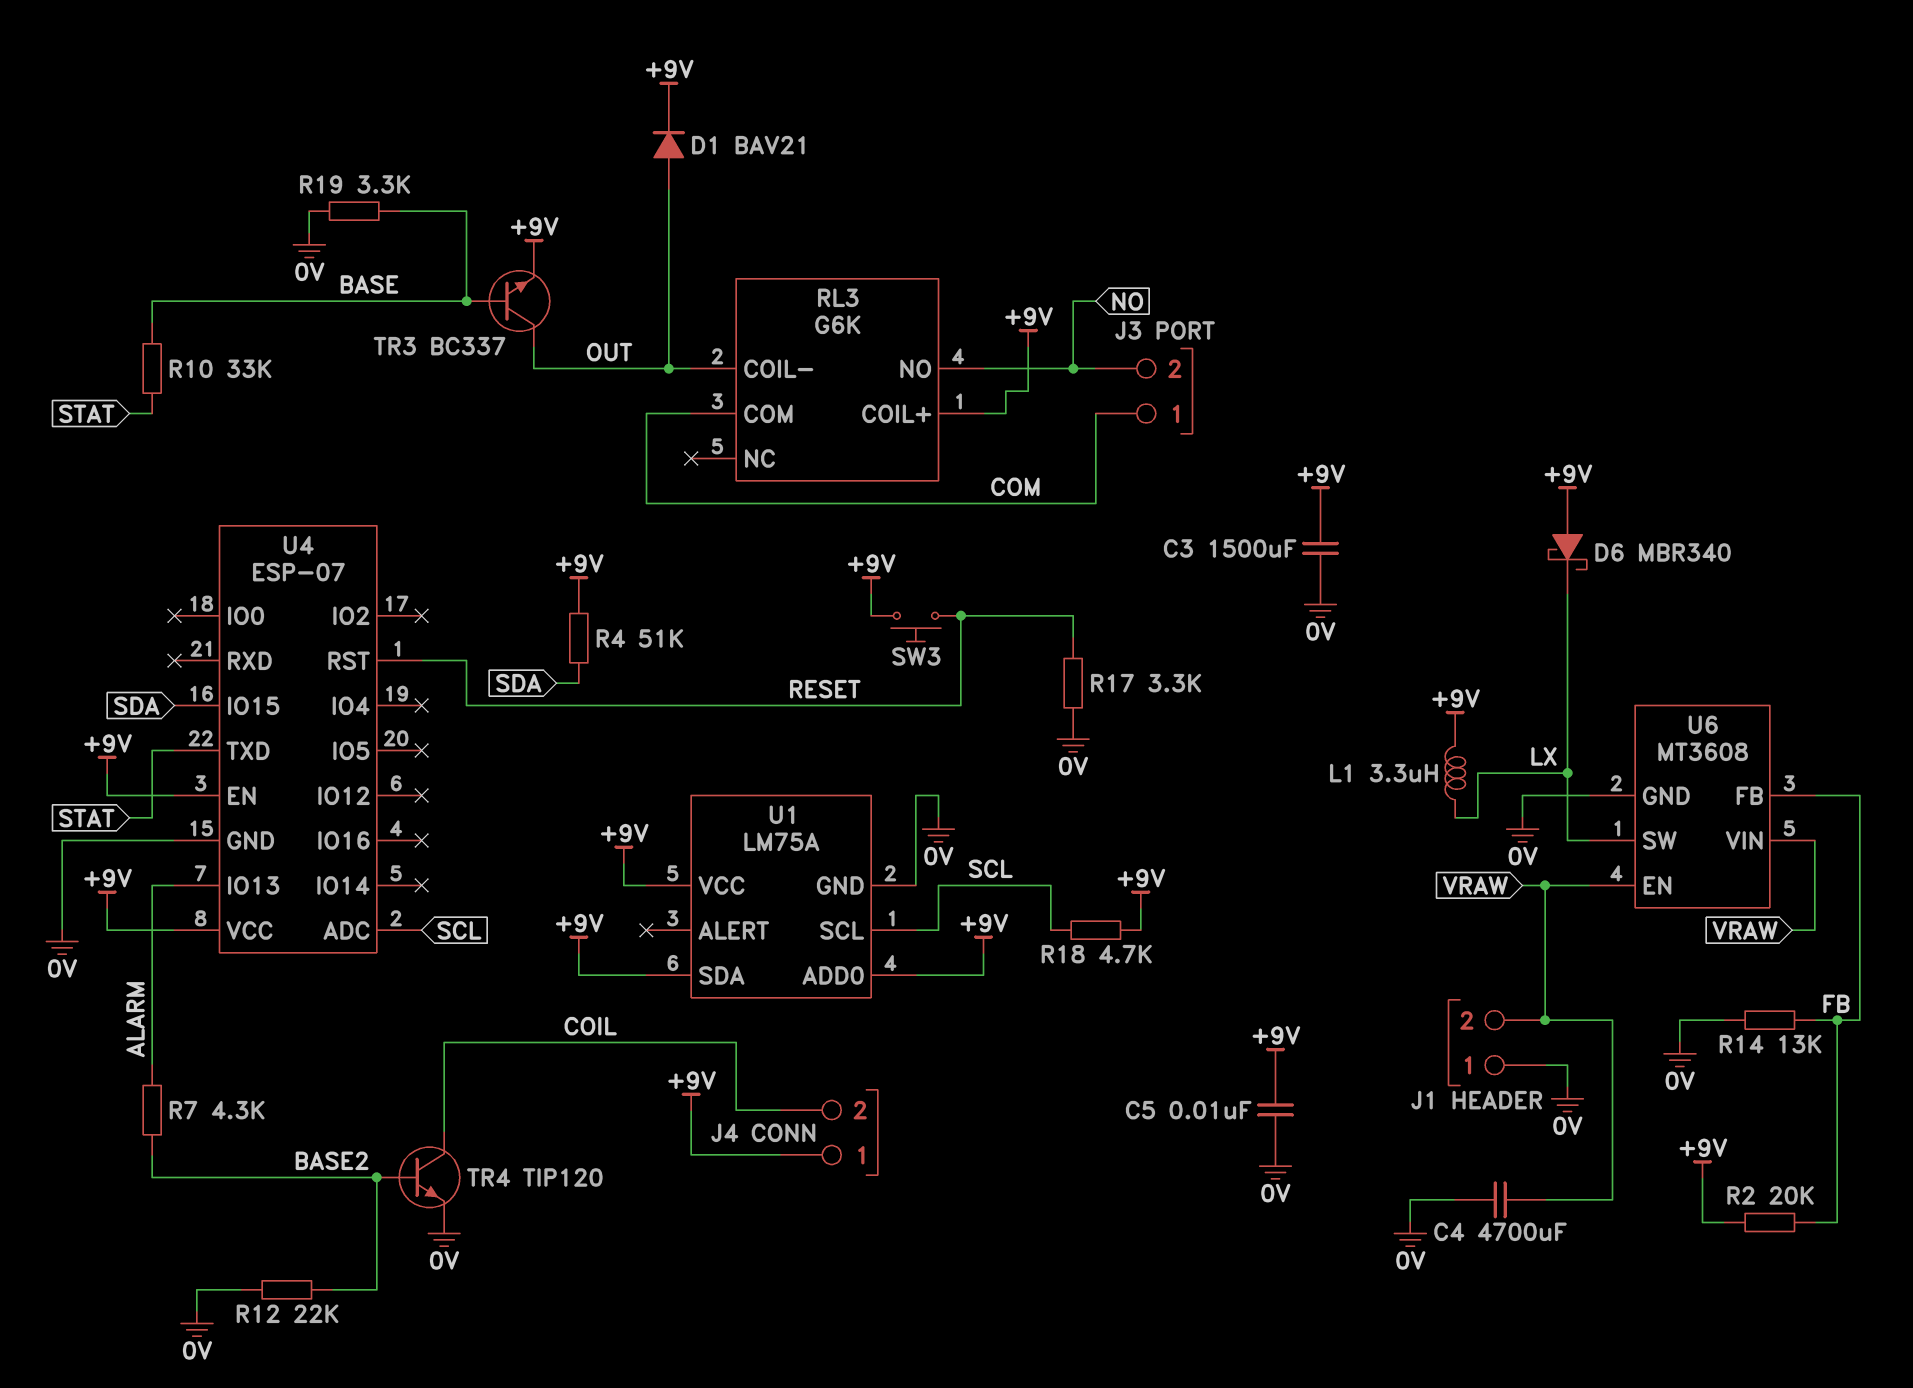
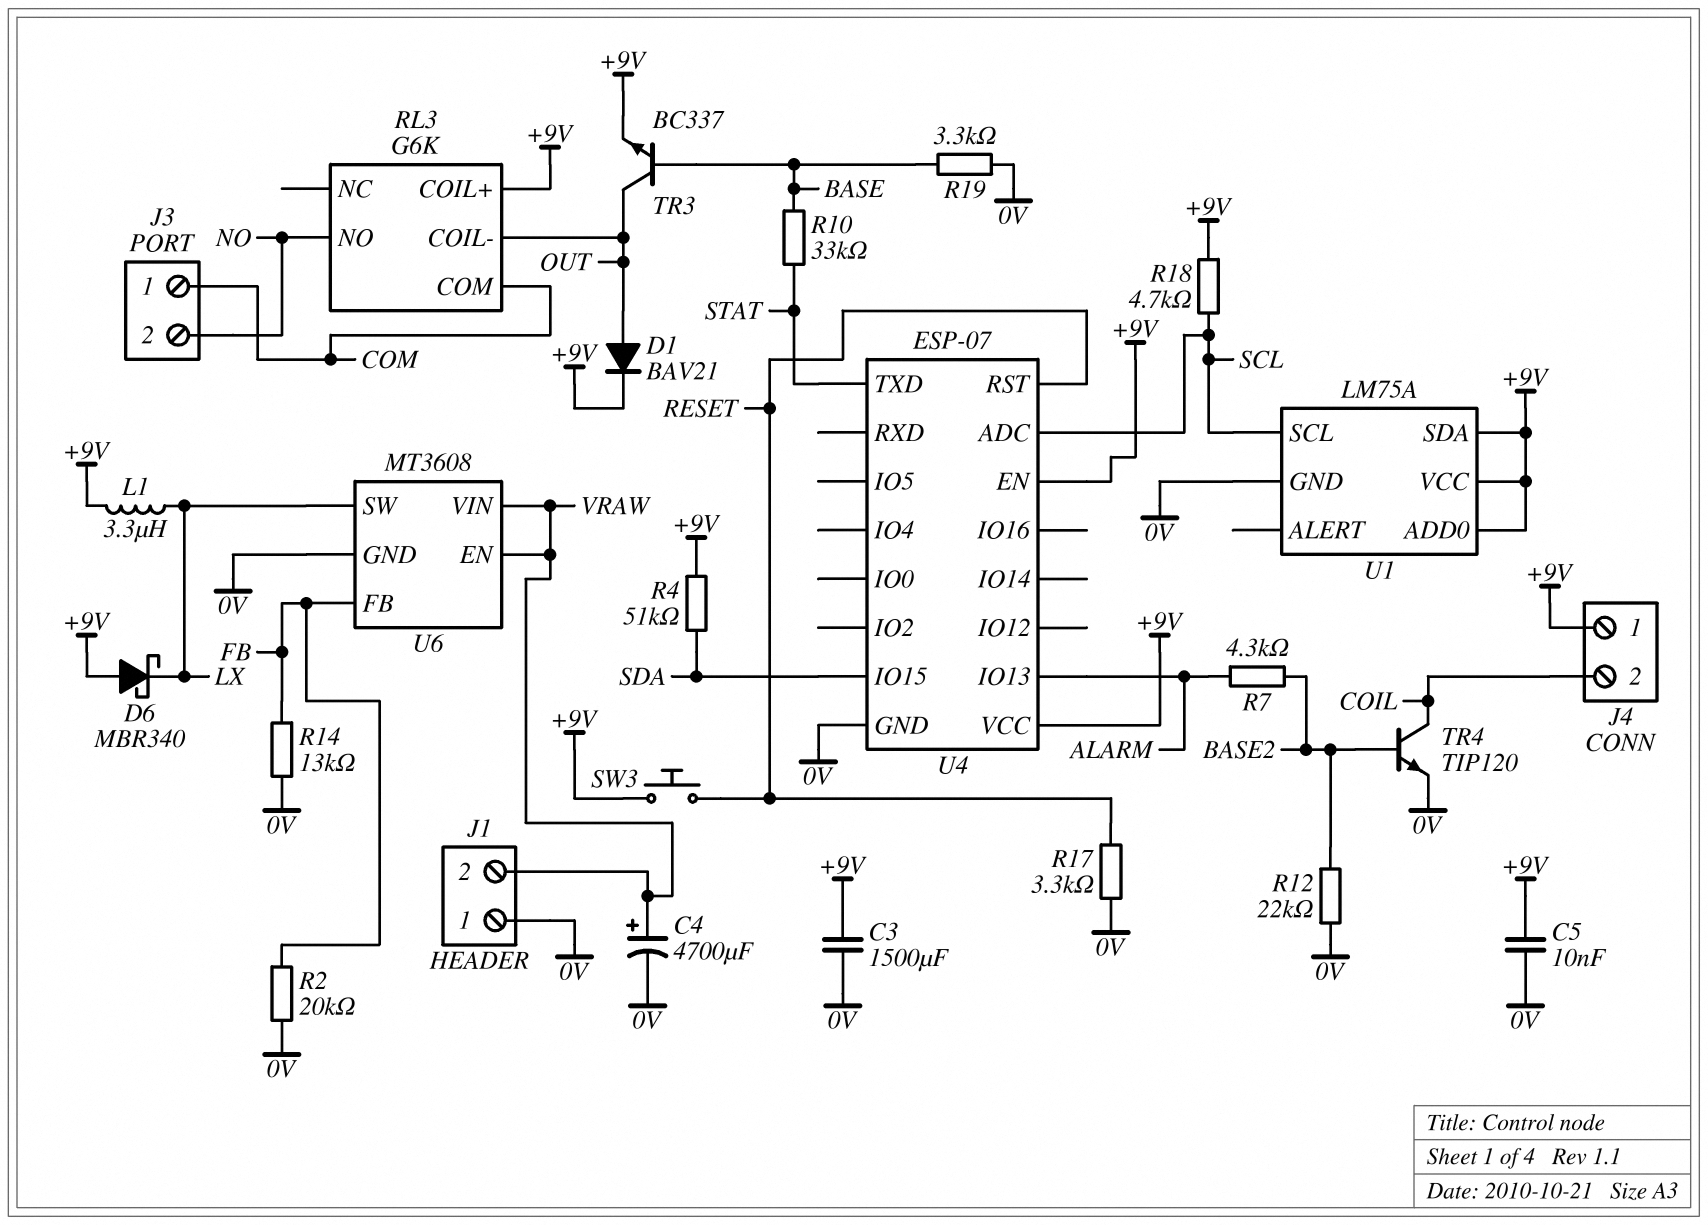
C4: 4700uF (0V, VRAW) -> 4700uF (plus VRAW, minus 0V)
R2: 20k (+9V, FB) -> 20k (0V, FB)

